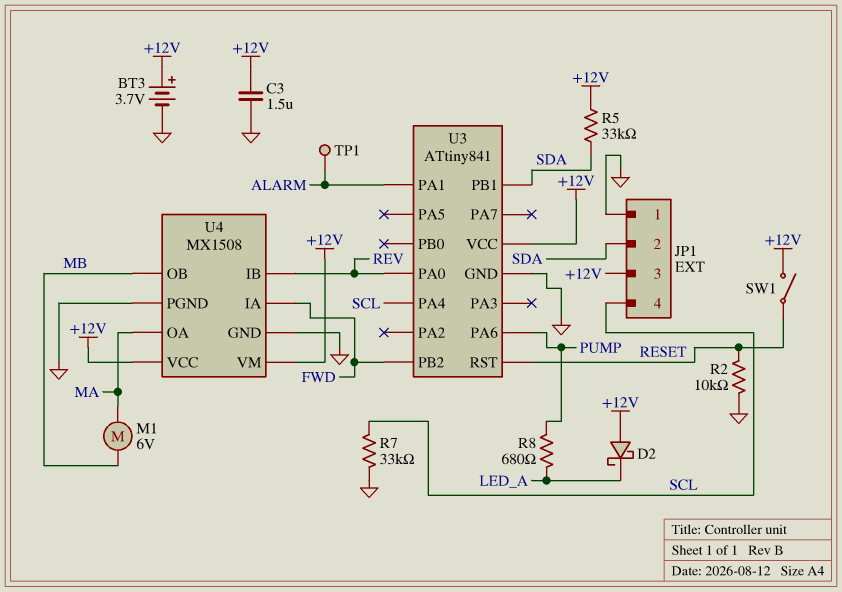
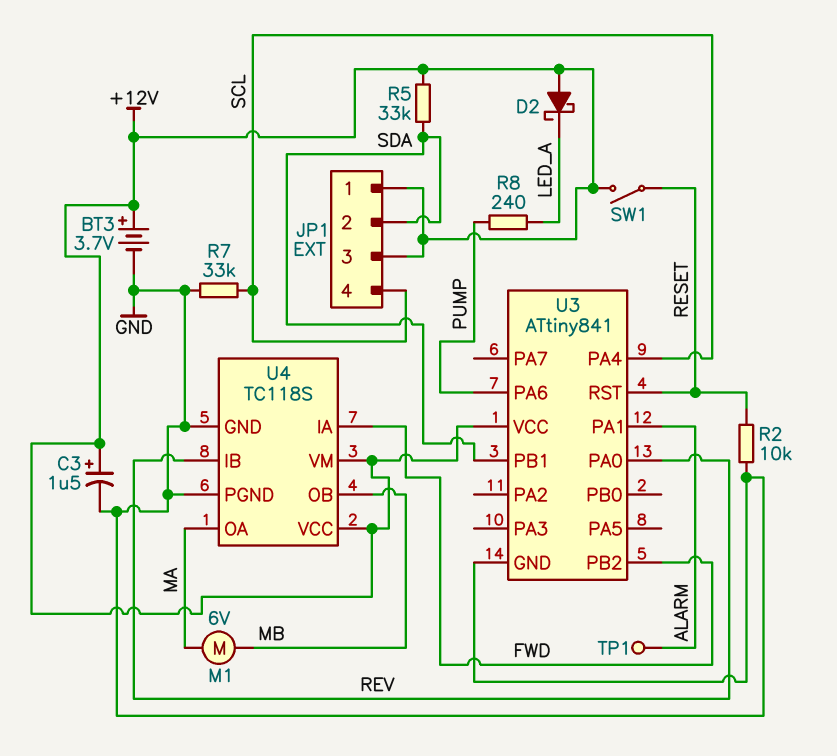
C3: 1.5uF (+12V, GND) -> 1.5uF (plus +12V, minus GND)
JP1 pin 1: GND -> +12V
R8: 680 (LED_A, PUMP) -> 240 (LED_A, PUMP)
U4: MX1508 -> TC118S

